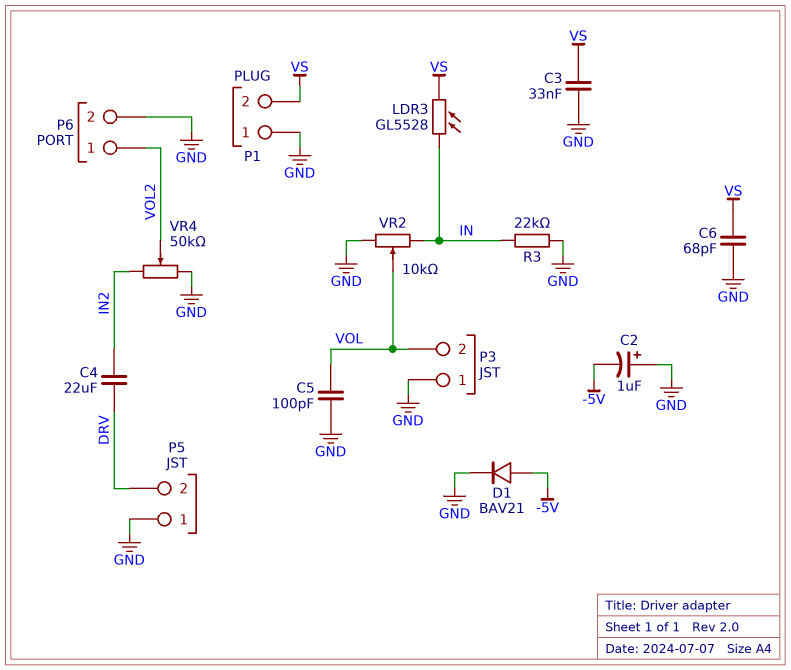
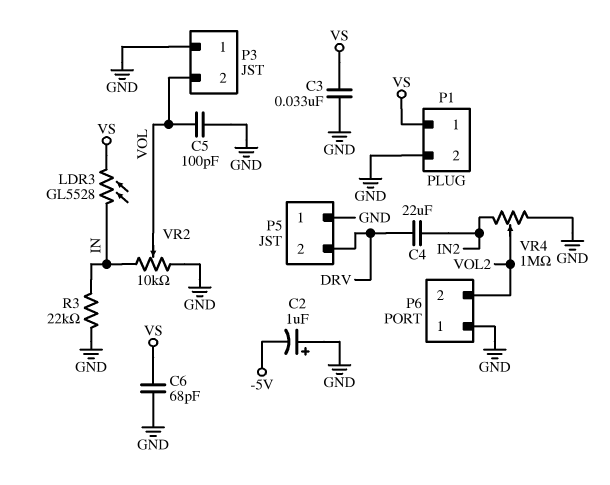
D1: diode BAV21 (A -5V, K GND) -> none
P1 pin 1: GND -> VS
P1 pin 2: VS -> GND
P6 pin 1: VOL2 -> GND
P6 pin 2: GND -> VOL2
VR4: 50k (GND, IN2, wiper VOL2) -> 1M (GND, IN2, wiper VOL2)

